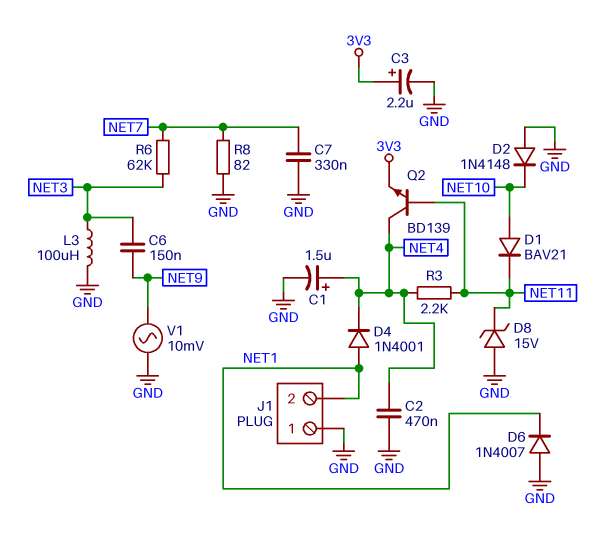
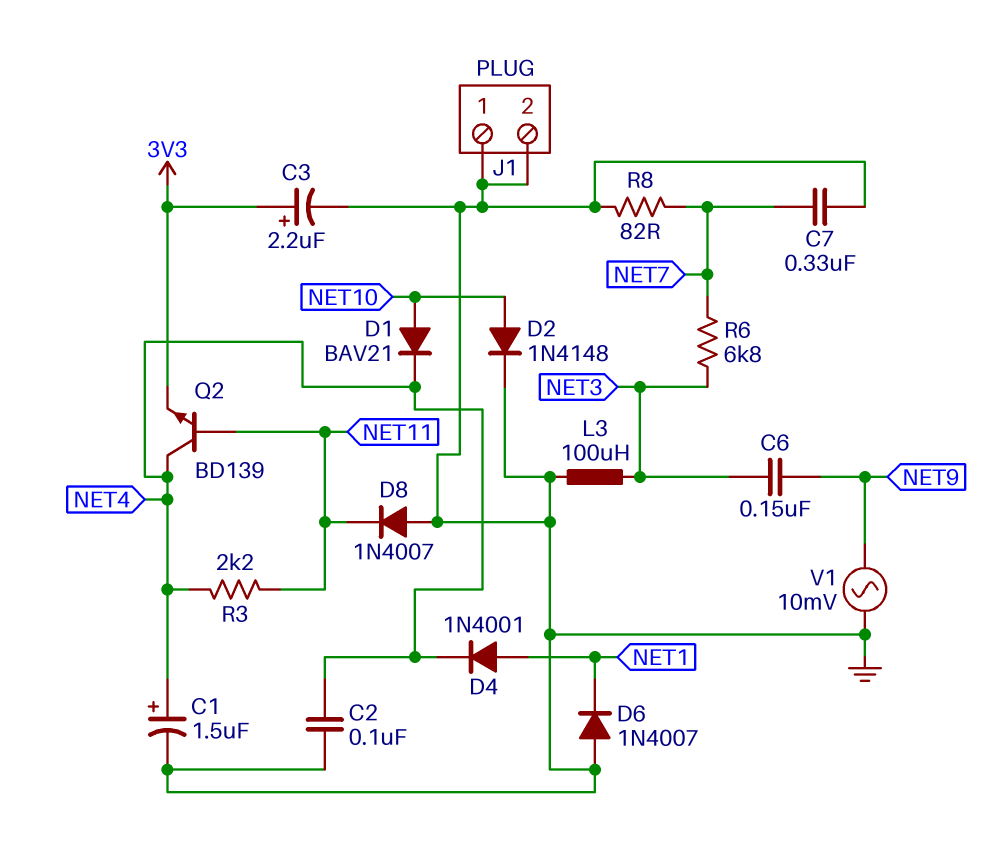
C2: 470nF (GND, NET4) -> 100nF (GND, NET4)
D1: diode BAV21 (A NET10, K NET11) -> diode BAV21 (A NET10, K NET4)
D2: diode 1N4148 (A GND, K NET10) -> diode 1N4148 (A NET10, K GND)
D8: zener 15V (A GND, K NET11) -> diode 1N4007 (A GND, K NET11)
J1 pin 2: NET1 -> GND
R6: 62k (NET3, NET7) -> 6.8k (NET3, NET7)

